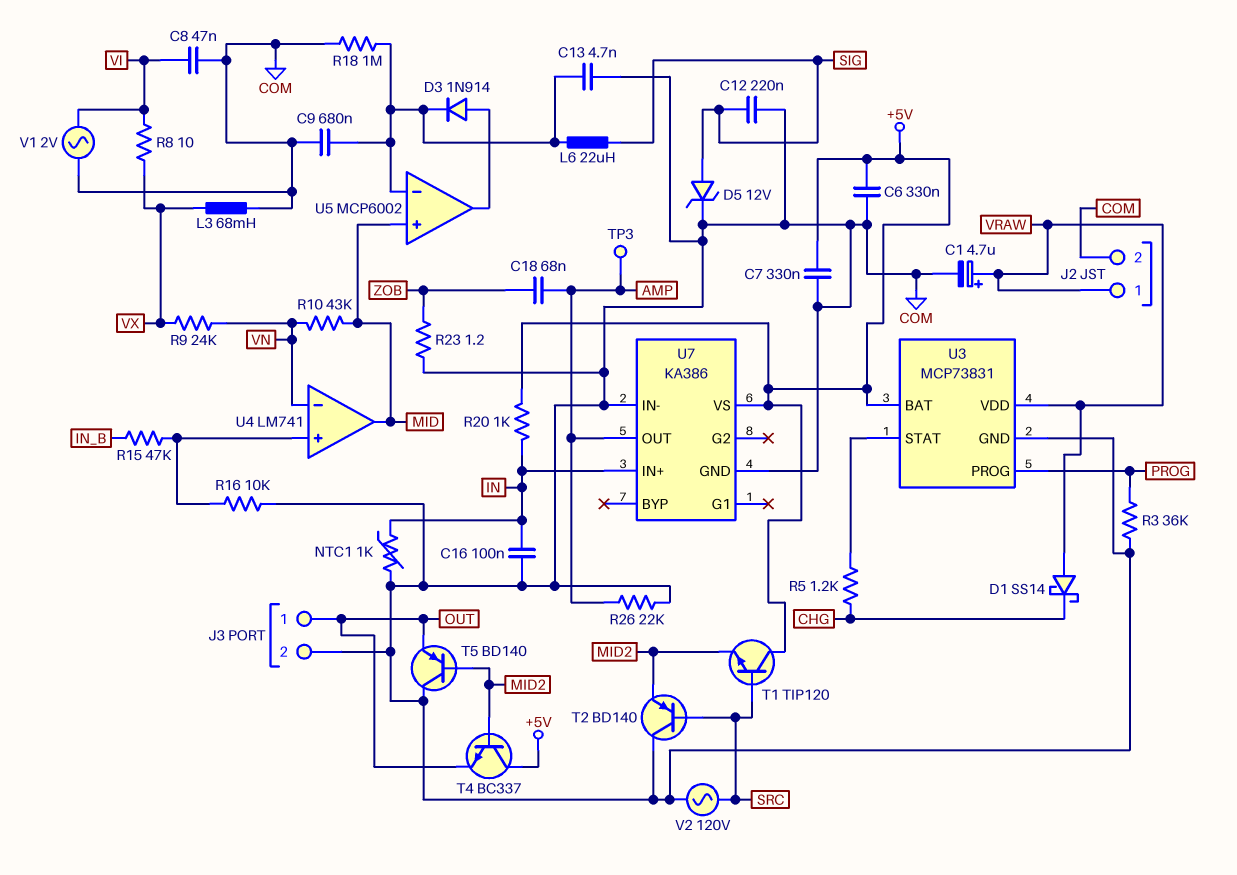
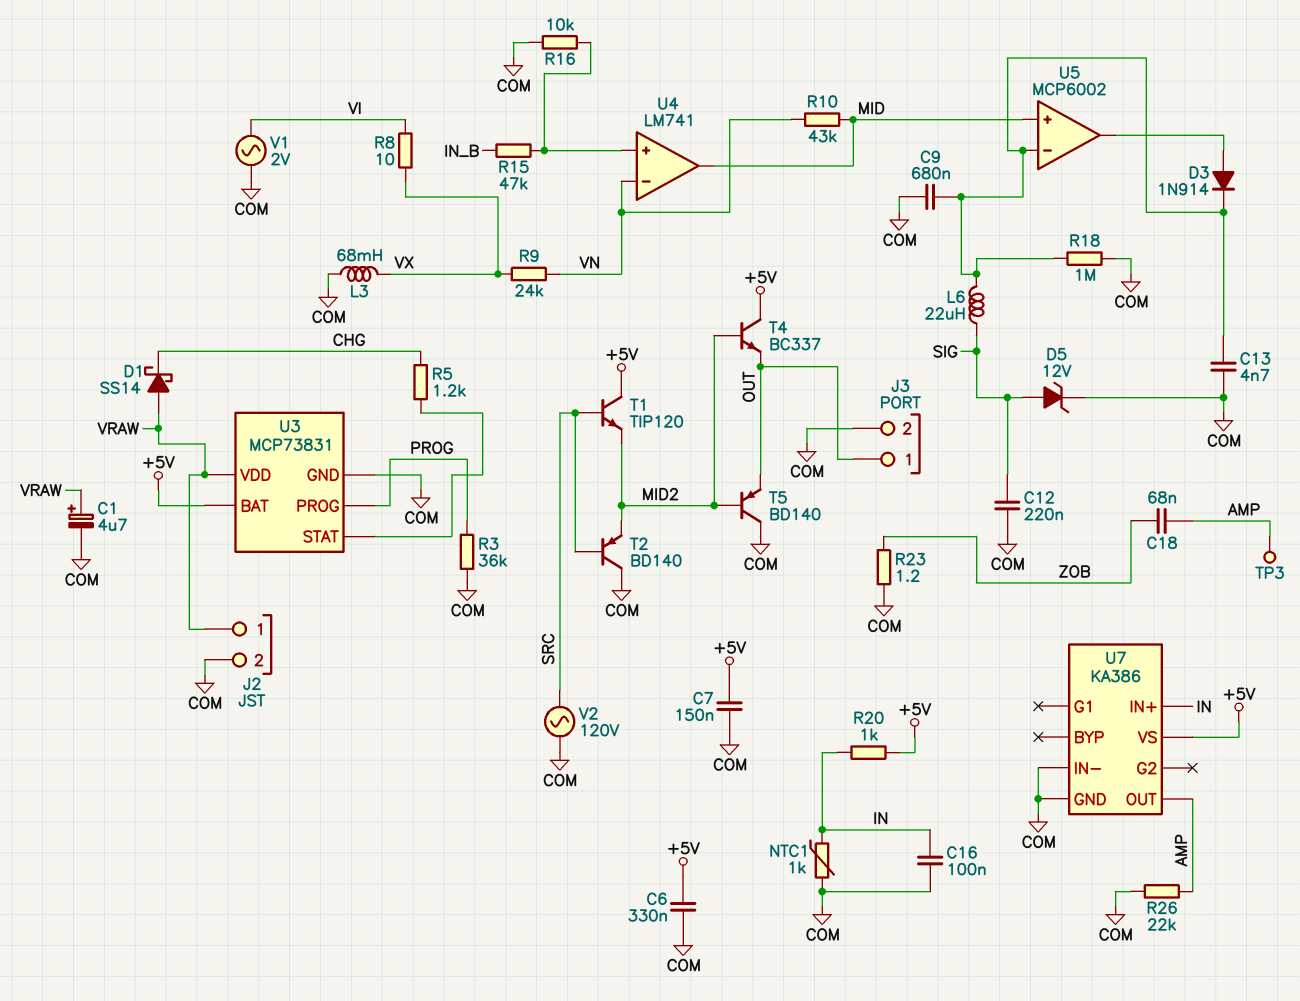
C7: 330nF (+5V, COM) -> 150nF (+5V, COM)
C8: 47nF (COM, VI) -> none

